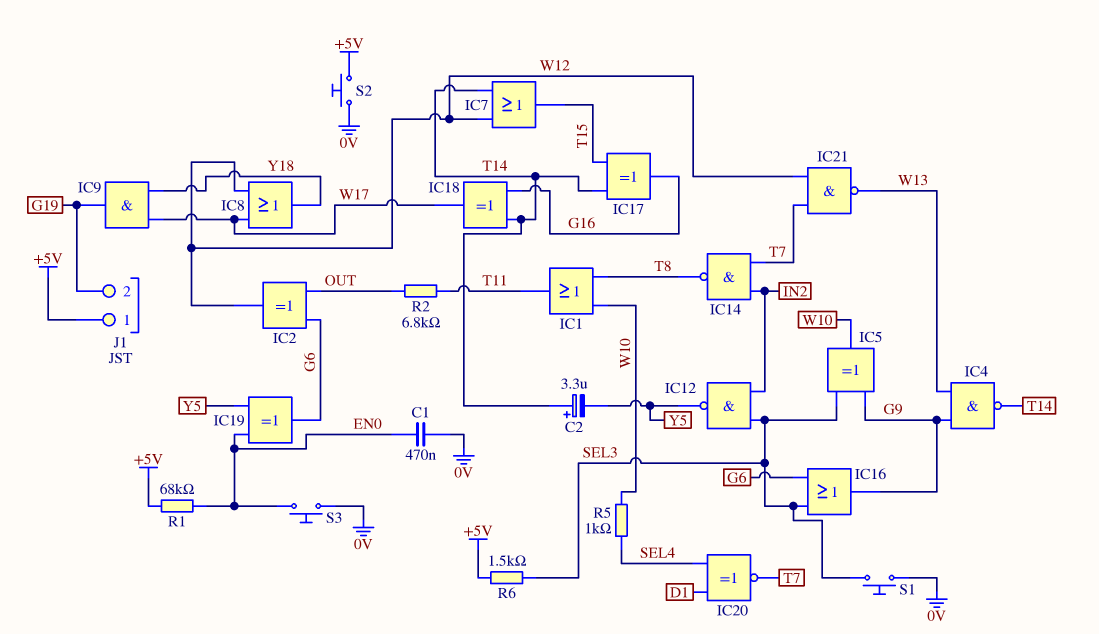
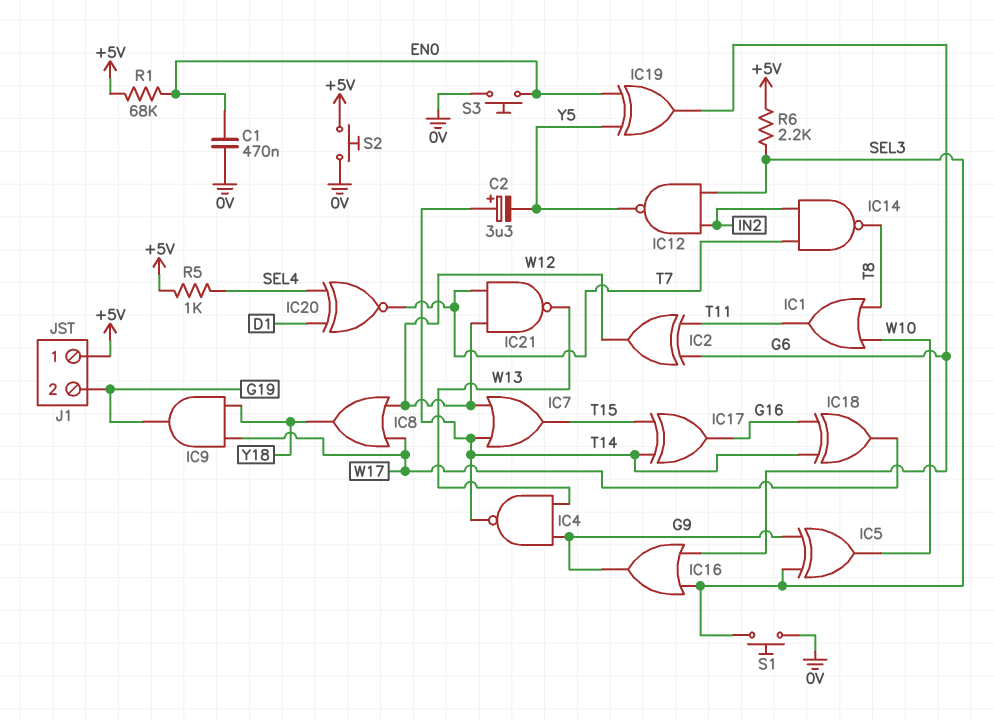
IC2: XOR (in G6, in OUT, out W12) -> XOR (in G6, in T11, out W12)
R2: 6.8k (OUT, T11) -> none
R5: 1k (SEL4, W10) -> 1k (+5V, SEL4)
R6: 1.5k (+5V, SEL3) -> 2.2k (+5V, SEL3)

